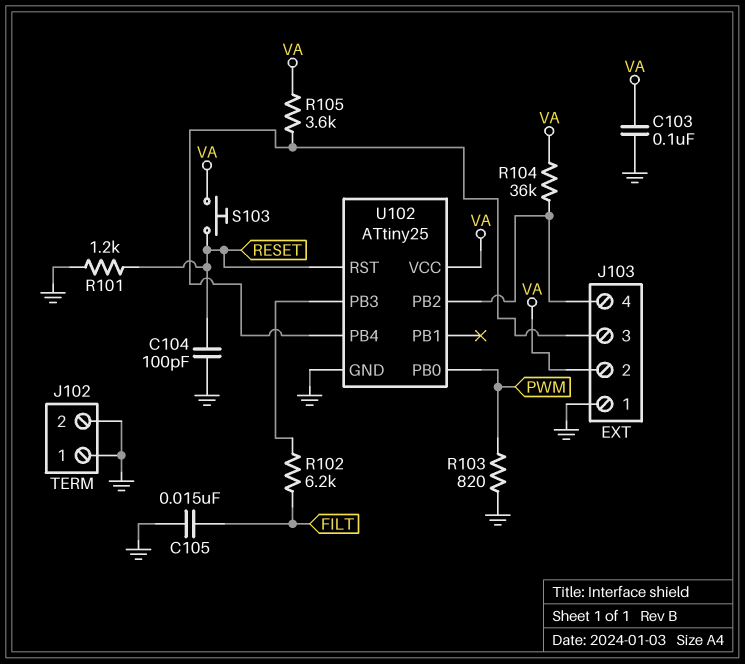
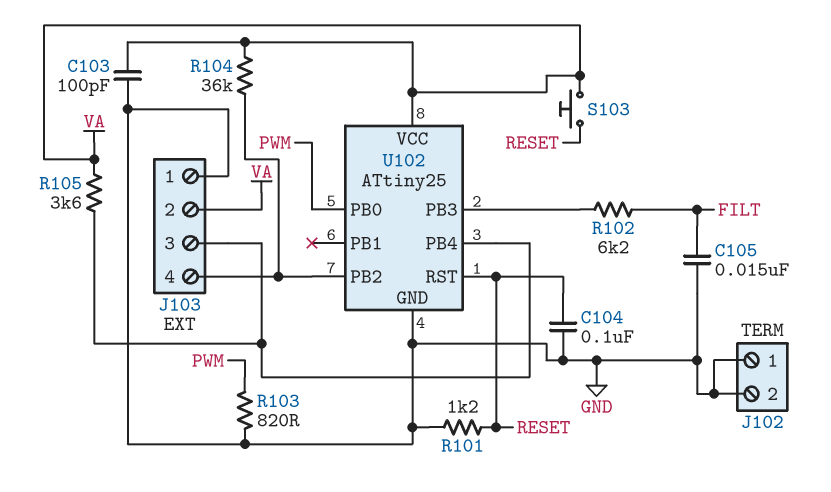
C103: 100nF (GND, VA) -> 100pF (GND, VA)
C104: 100pF (GND, RESET) -> 100nF (GND, RESET)

